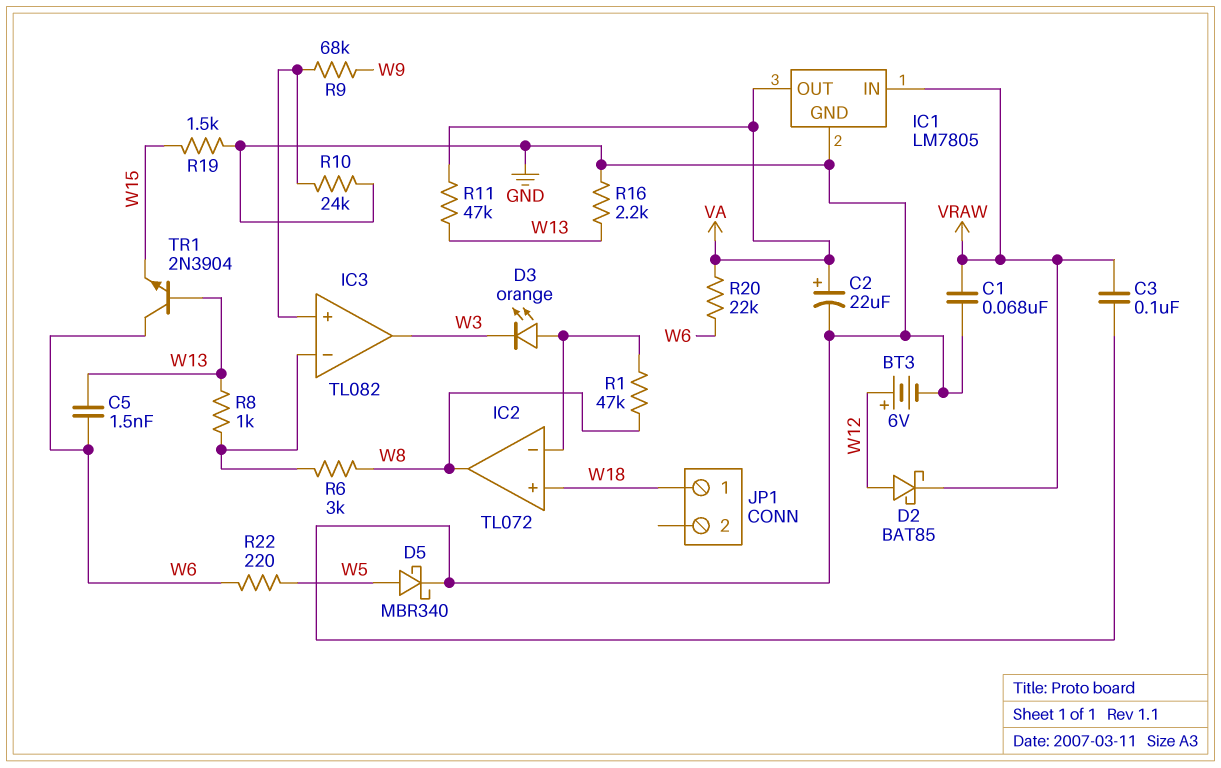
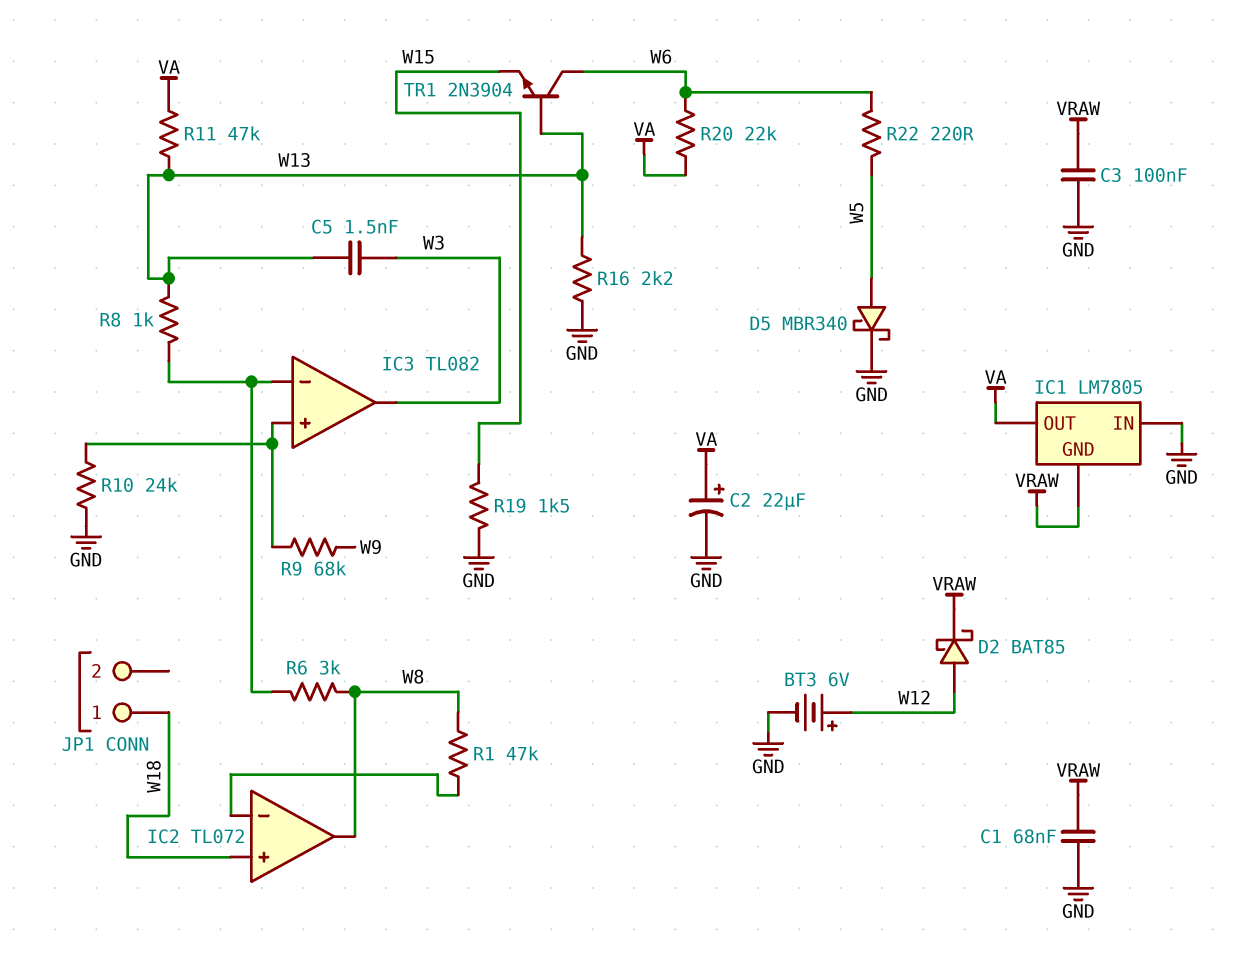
C5: 1.5nF (W6, W13) -> 1.5nF (W3, W13)
D3: LED orange (A IC2/in-, K W3) -> none
IC1 pin GND: GND -> VRAW
IC1 pin IN: VRAW -> GND

